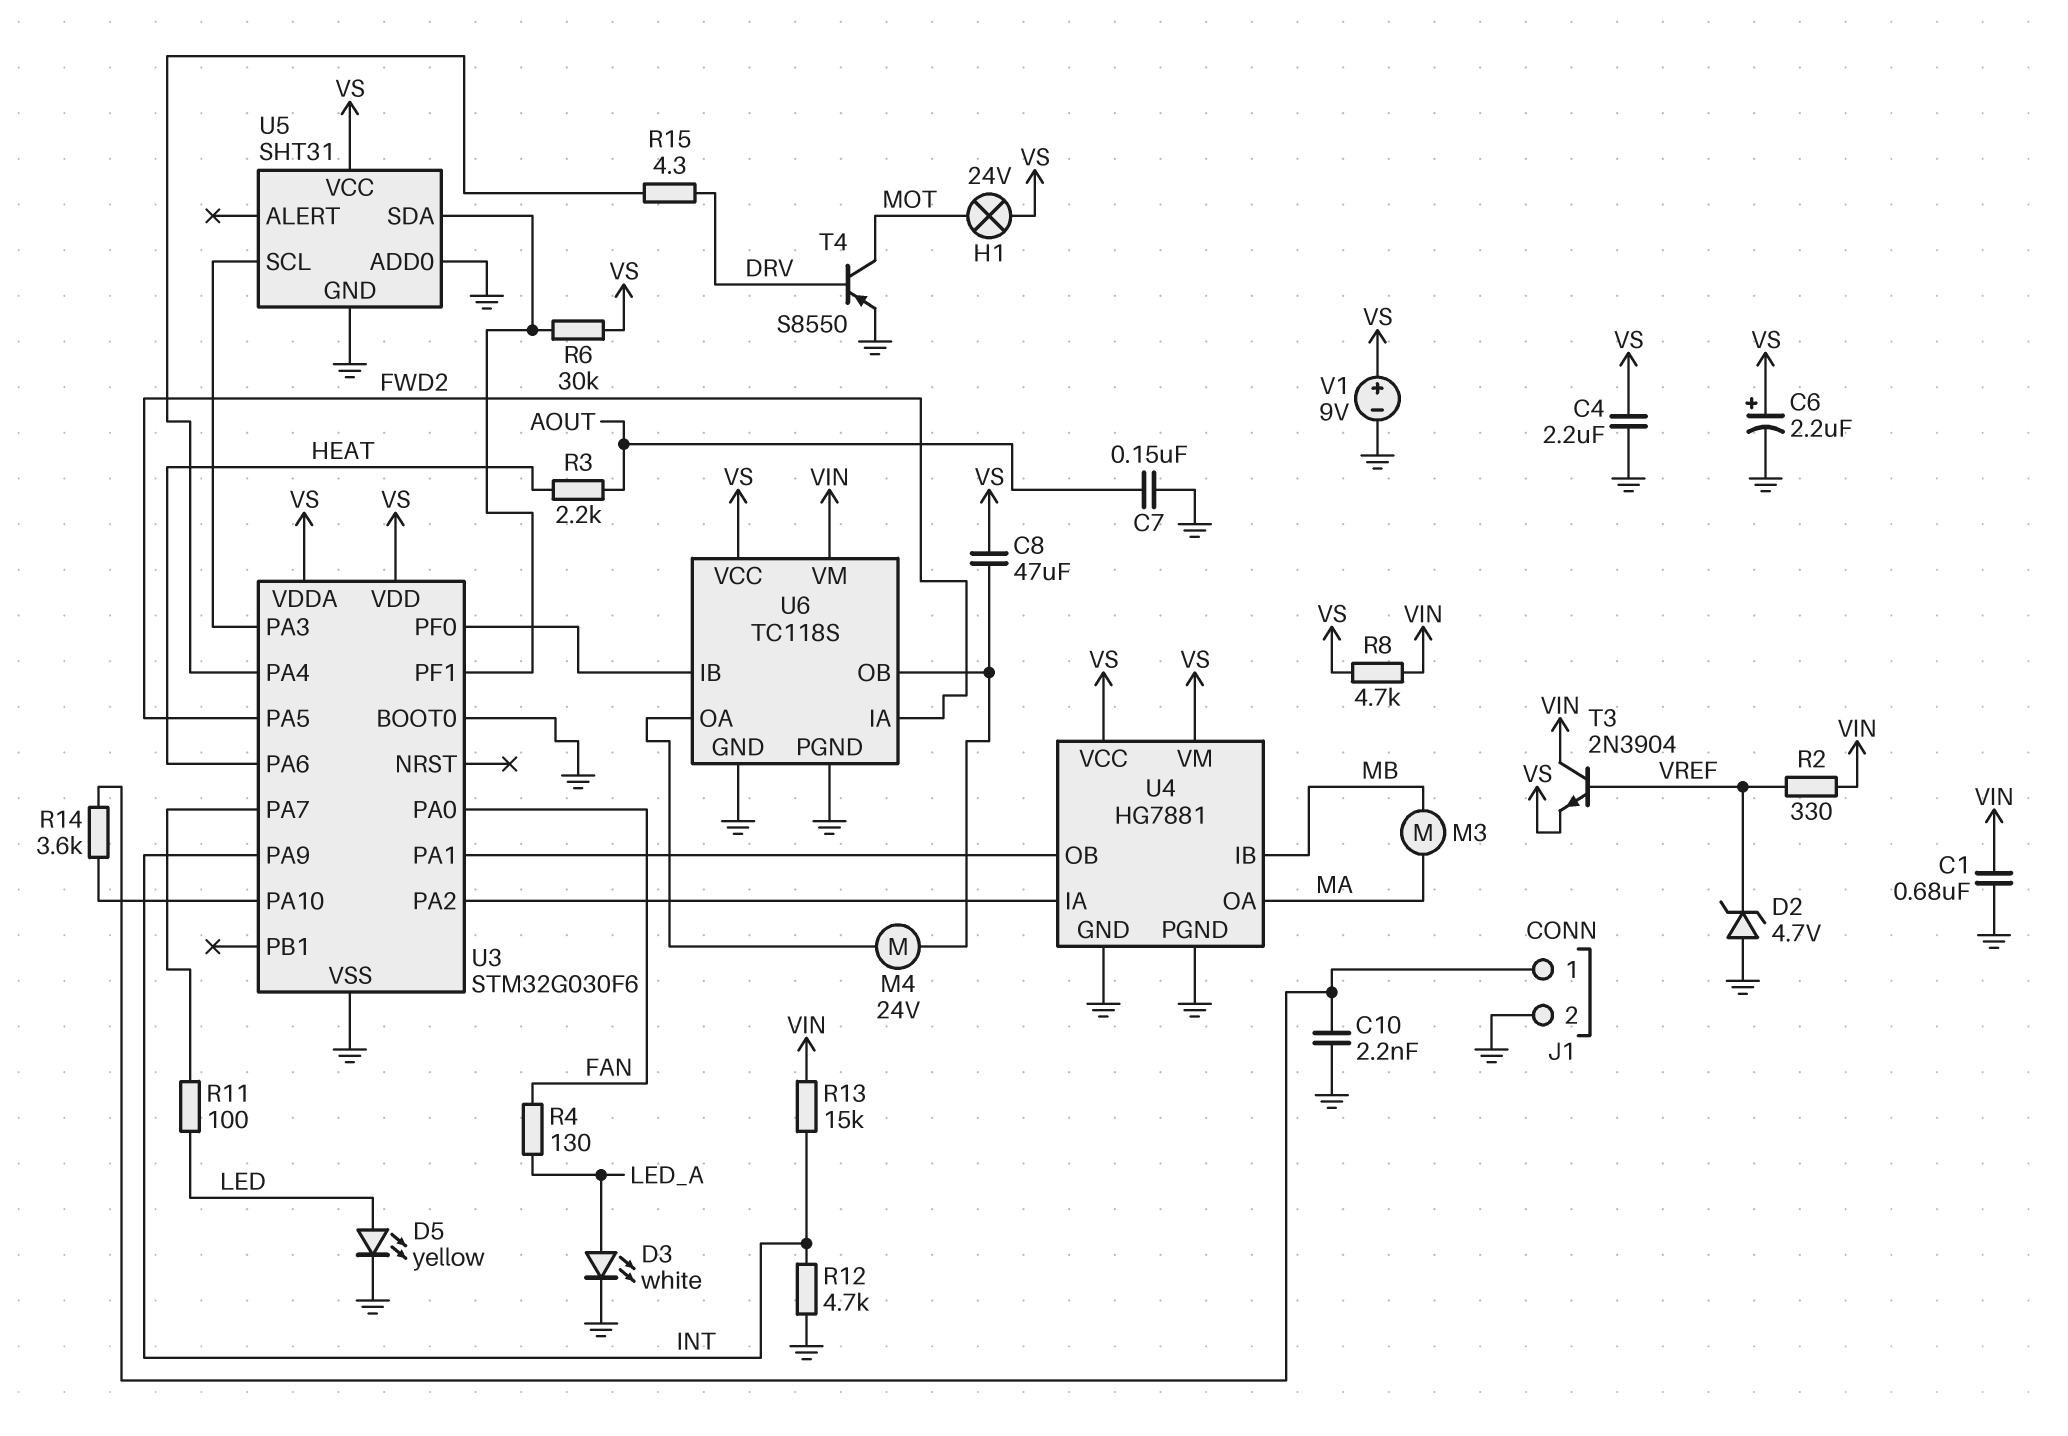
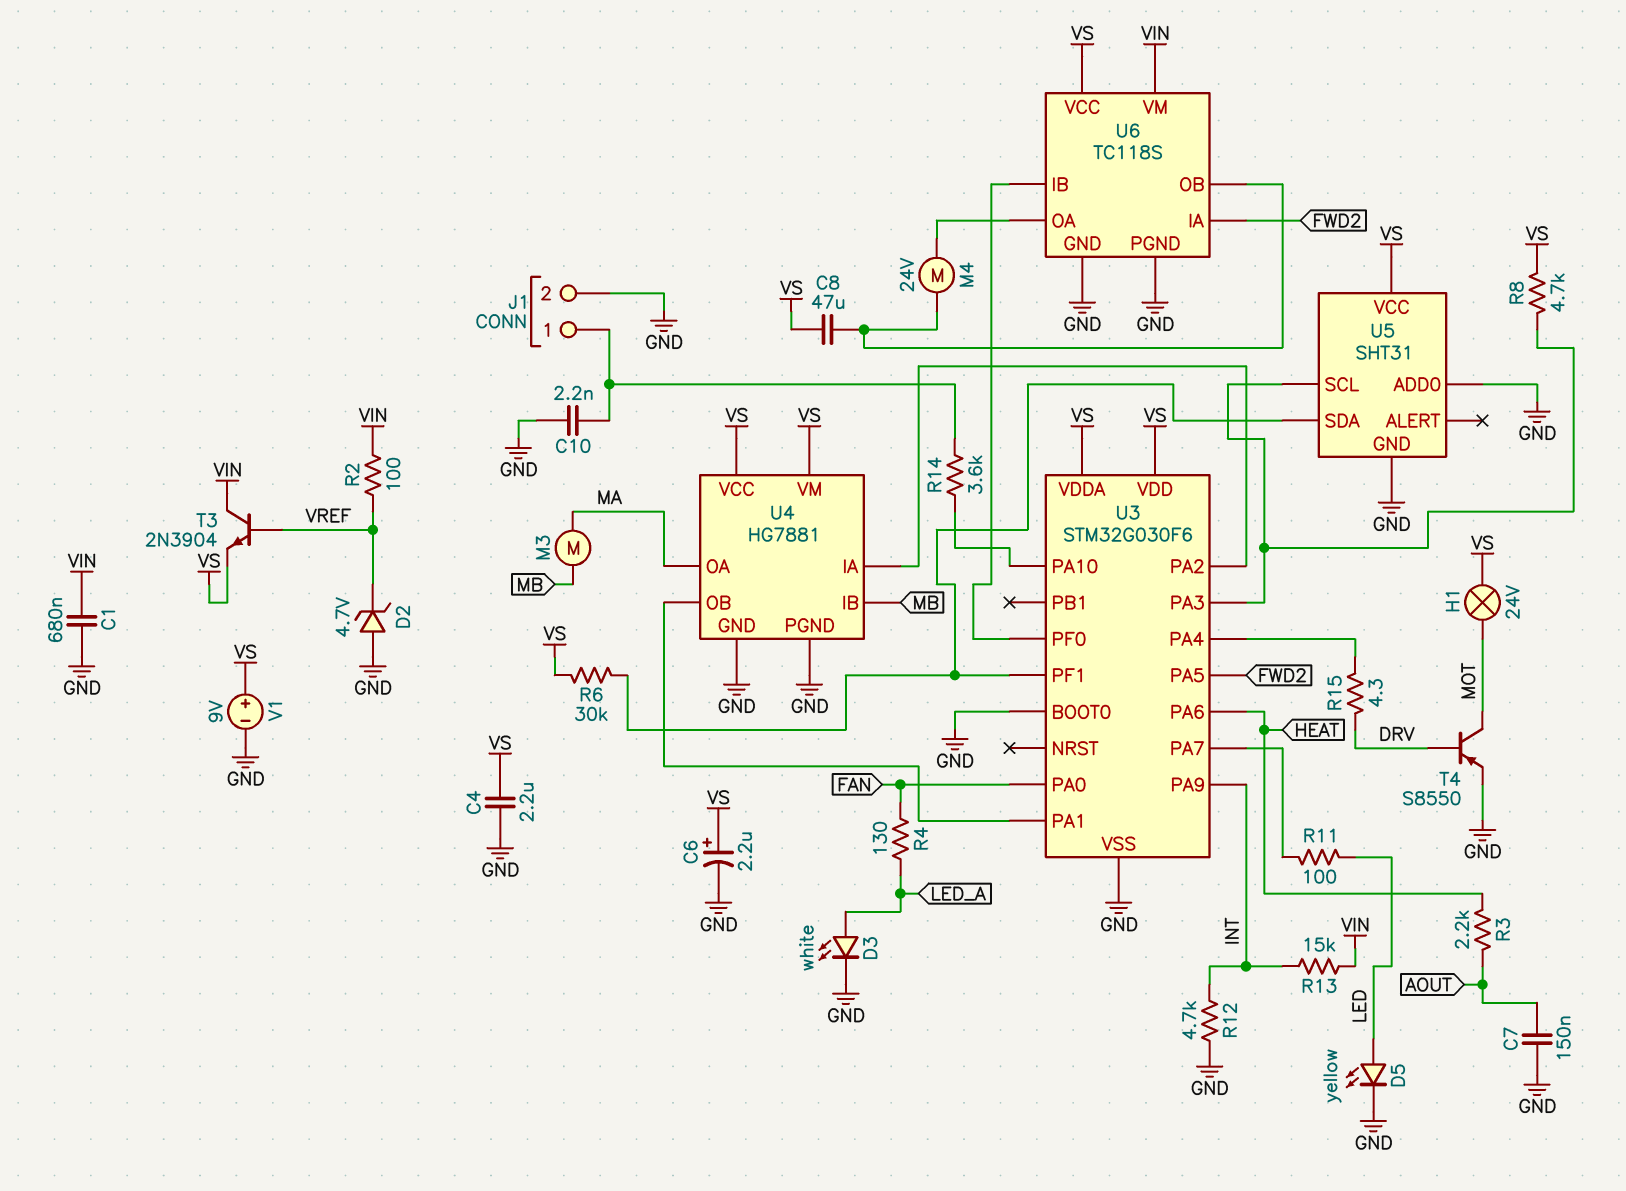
R2: 330 (VIN, VREF) -> 100 (VIN, VREF)
R8: 4.7k (VIN, VS) -> 4.7k (U3/PA3, VS)

